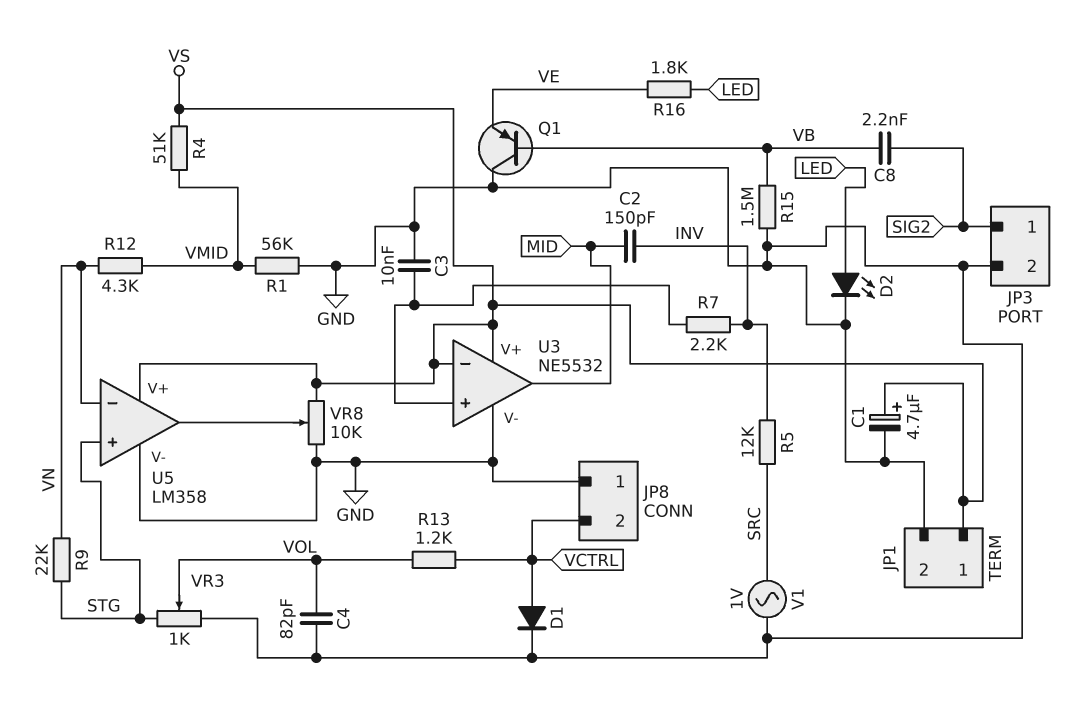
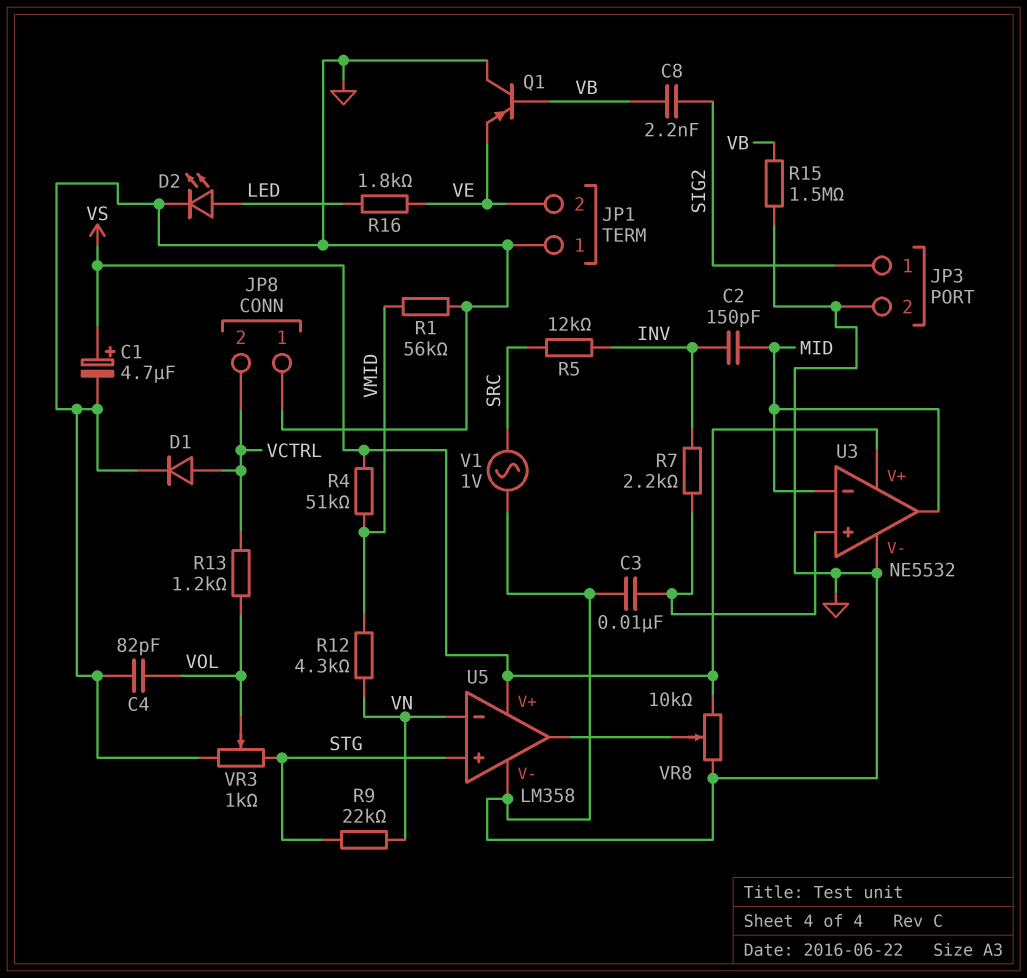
JP1 pin 1: VS -> GND
JP1 pin 2: GND -> VE
U3 pin in-: VS -> MID

